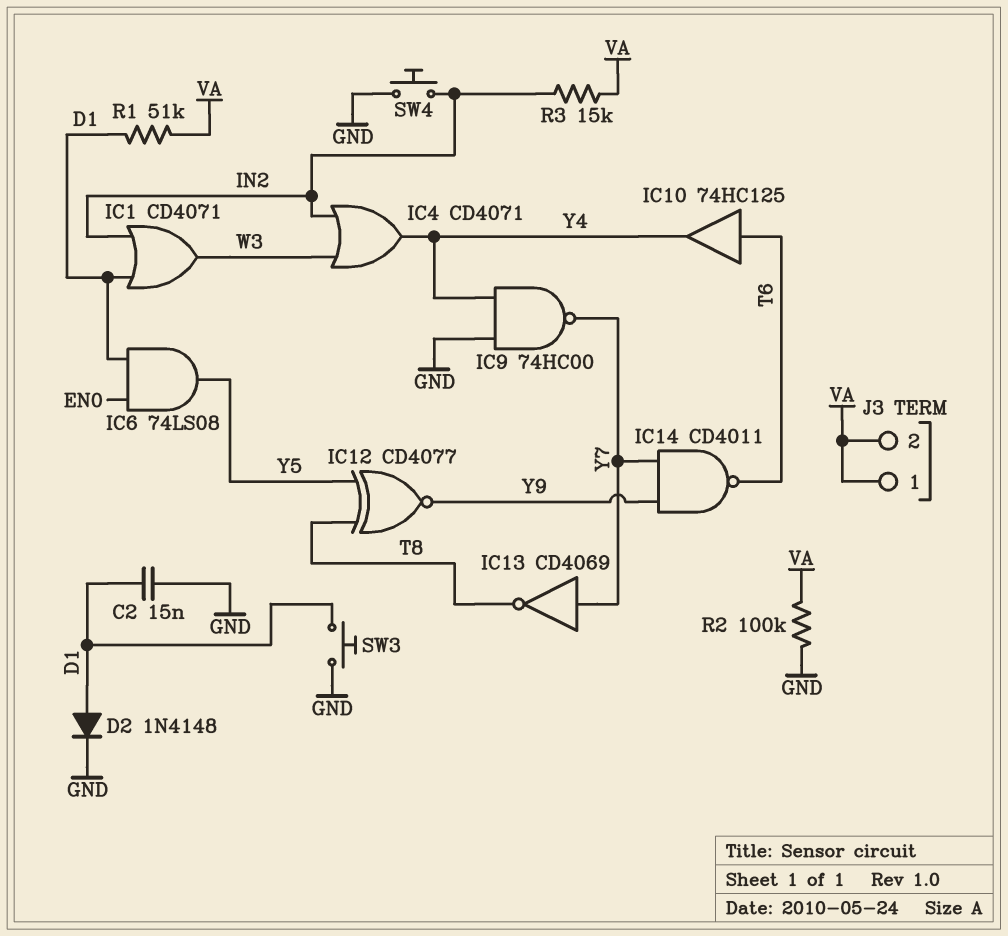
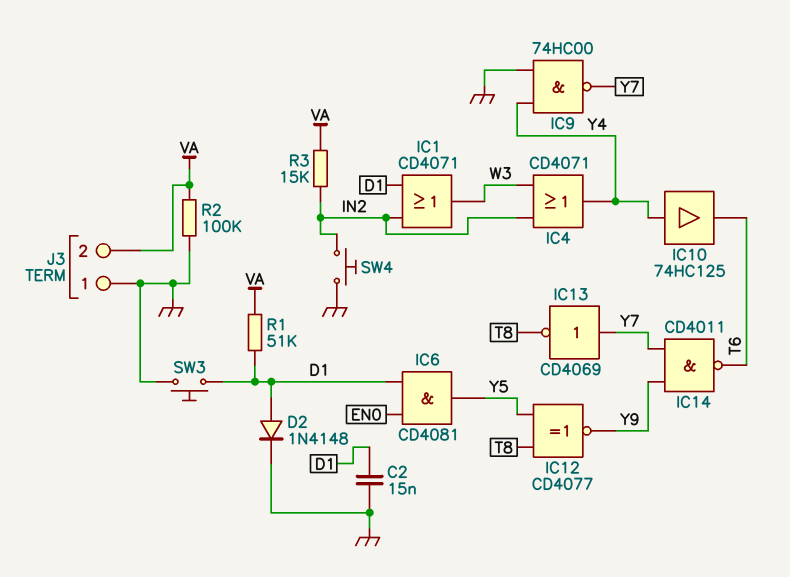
IC6: AND 74LS08 (in D1, in EN0, out Y5) -> AND CD4081 (in D1, in EN0, out Y5)
IC10: buffer 74HC125 (in T6, out Y4) -> buffer 74HC125 (in Y4, out T6)
J3 pin 1: VA -> GND

